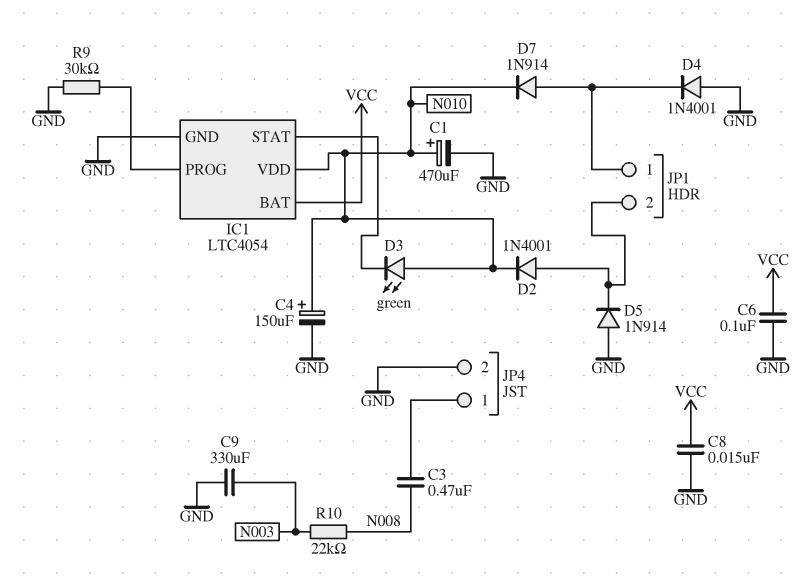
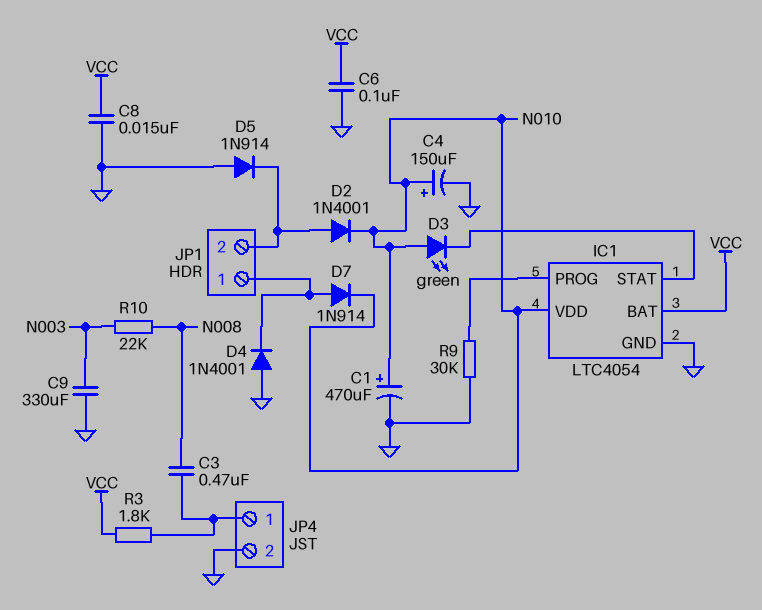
R3: none -> 1.8k (JP4/1, VCC)

